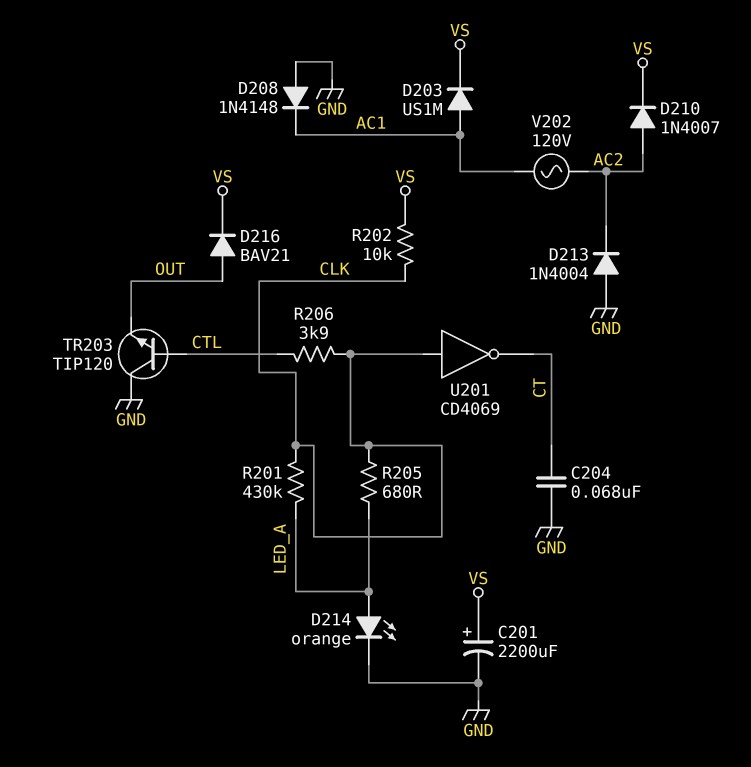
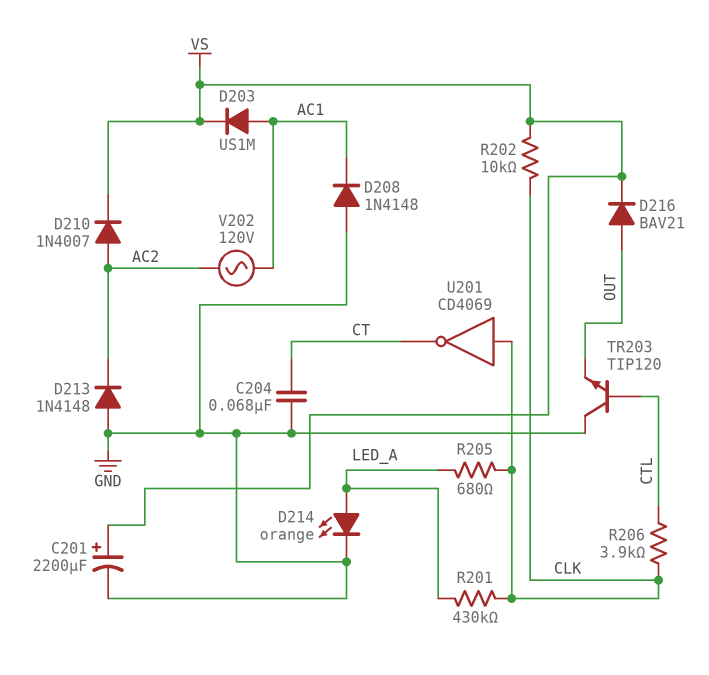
D213: diode 1N4004 (A GND, K AC2) -> diode 1N4148 (A GND, K AC2)

